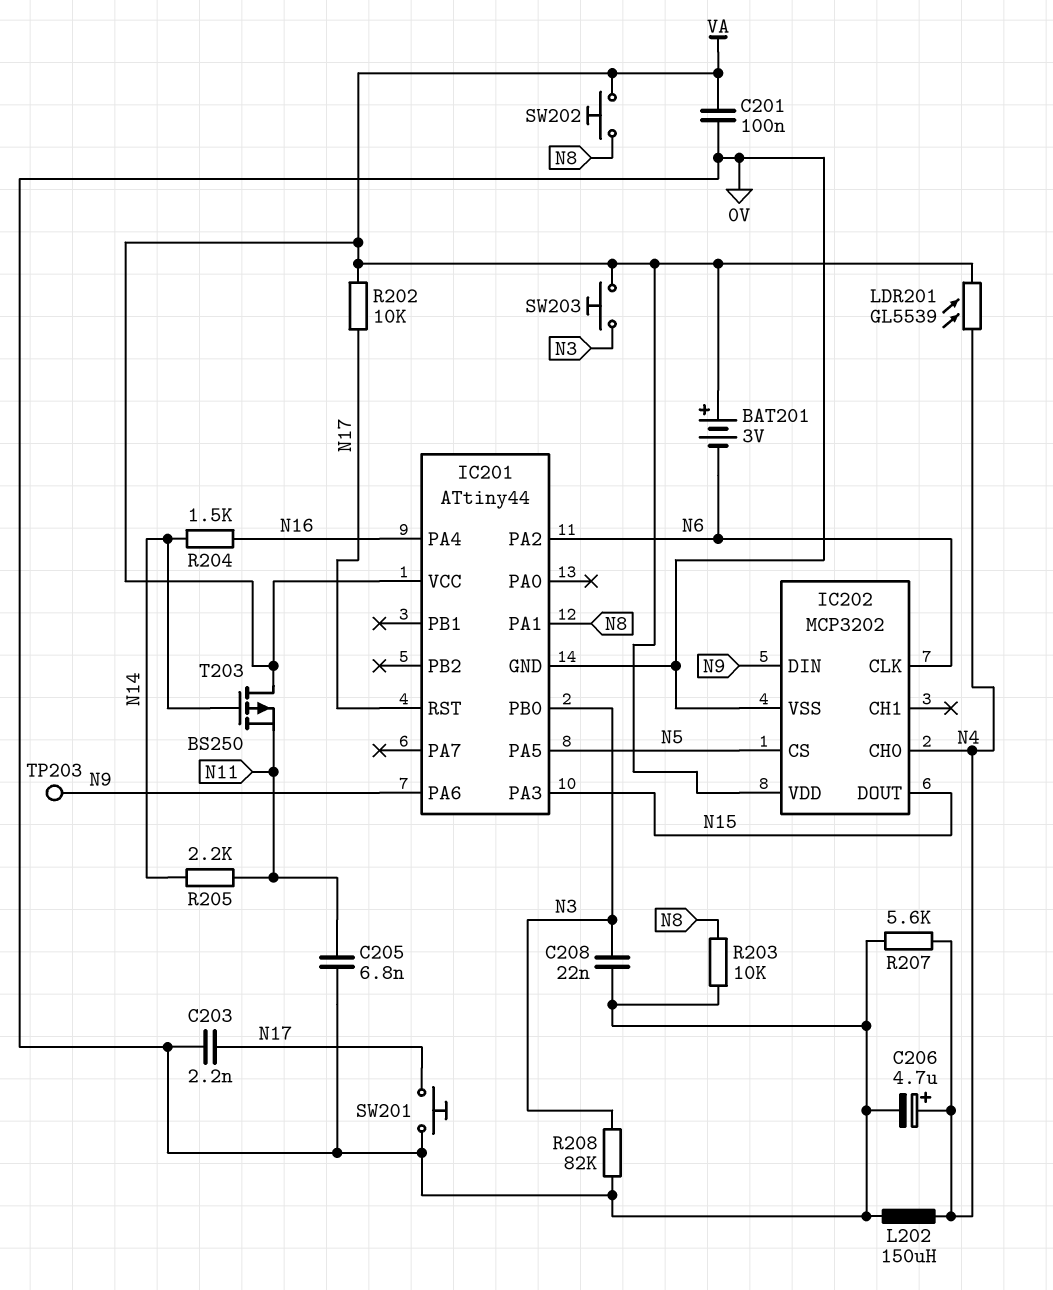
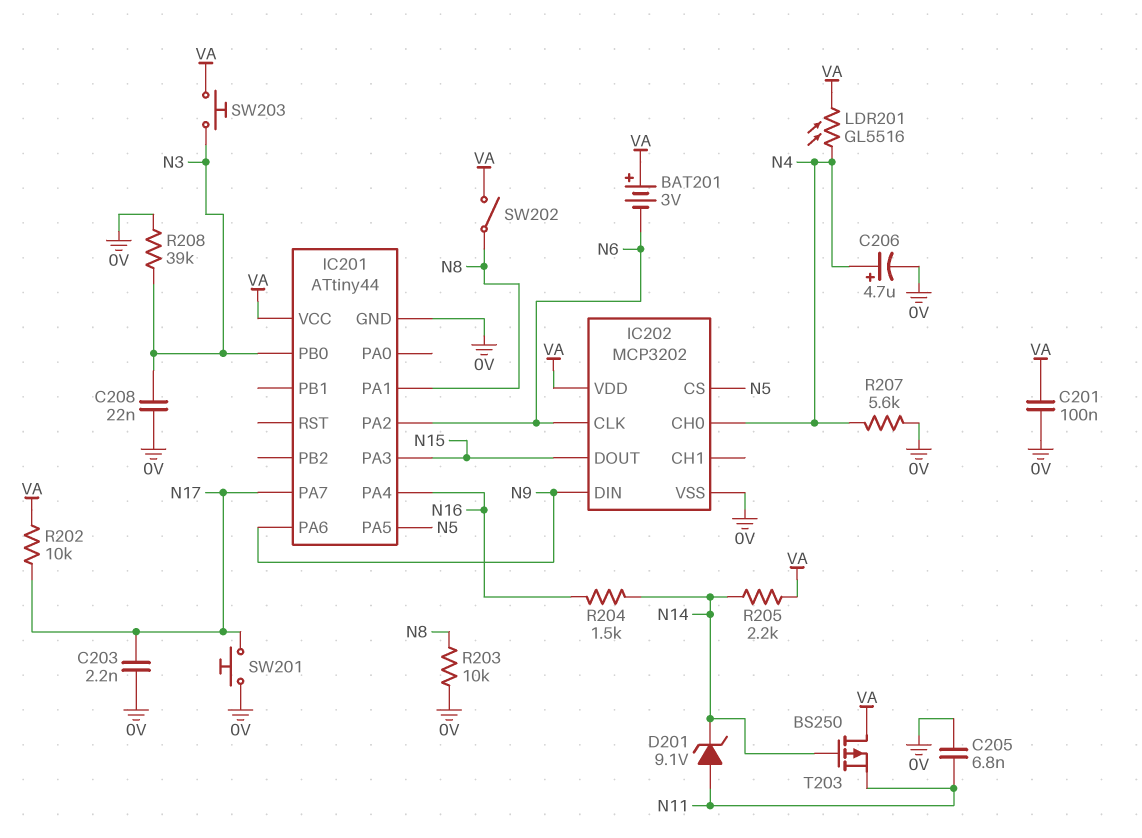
D201: none -> zener 9.1V (A N11, K N14)
IC201 pin PA7: none -> N17
IC201 pin RST: N17 -> none
L202: 150uH (0V, N4) -> none
LDR201: GL5539 (N4, VA) -> GL5516 (N4, VA)
R205: 2.2k (N11, N14) -> 2.2k (N14, VA)
R208: 82k (0V, N3) -> 39k (0V, N3)
SW202: button (N8, VA) -> switch (N8, VA)
TP203: test point (N9) -> none

